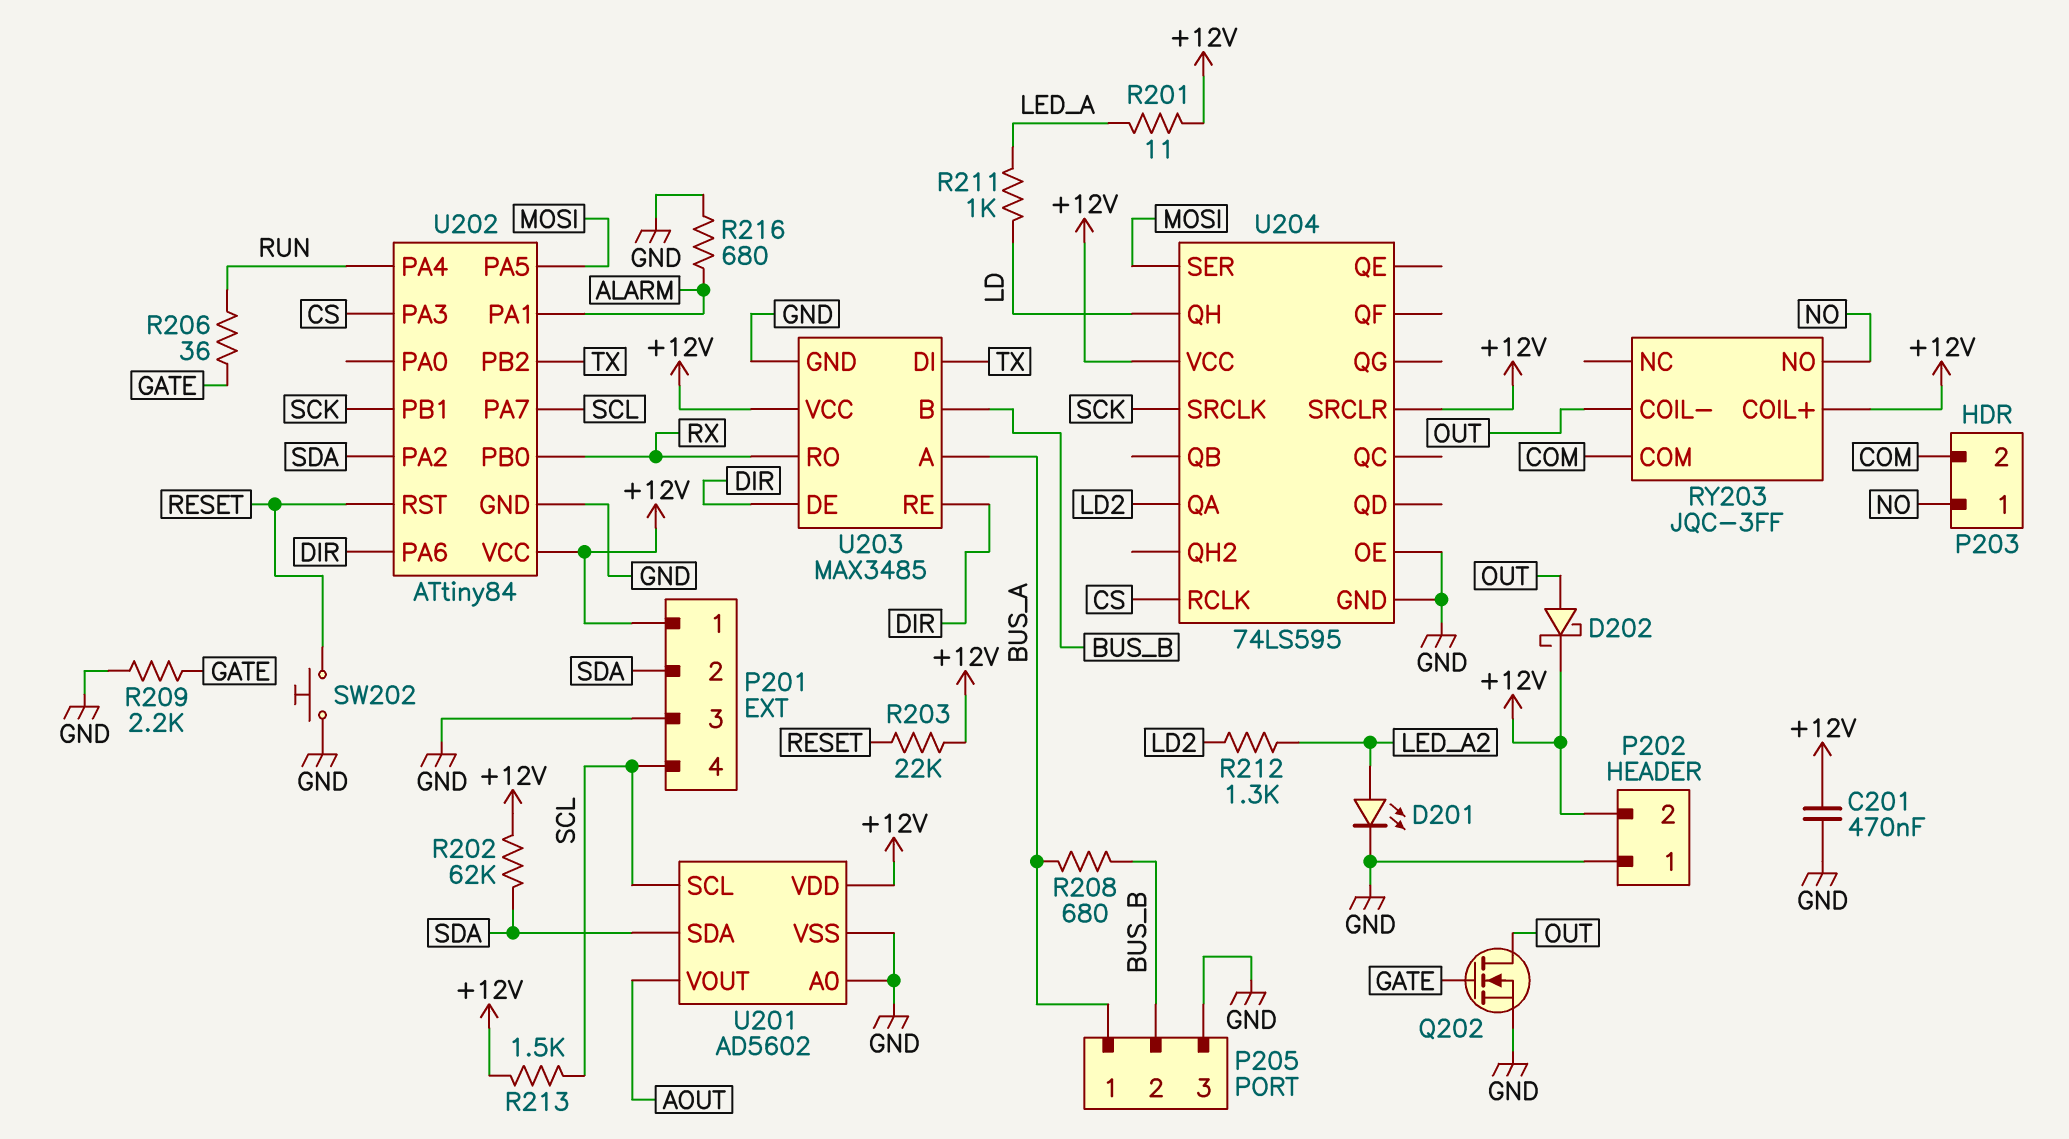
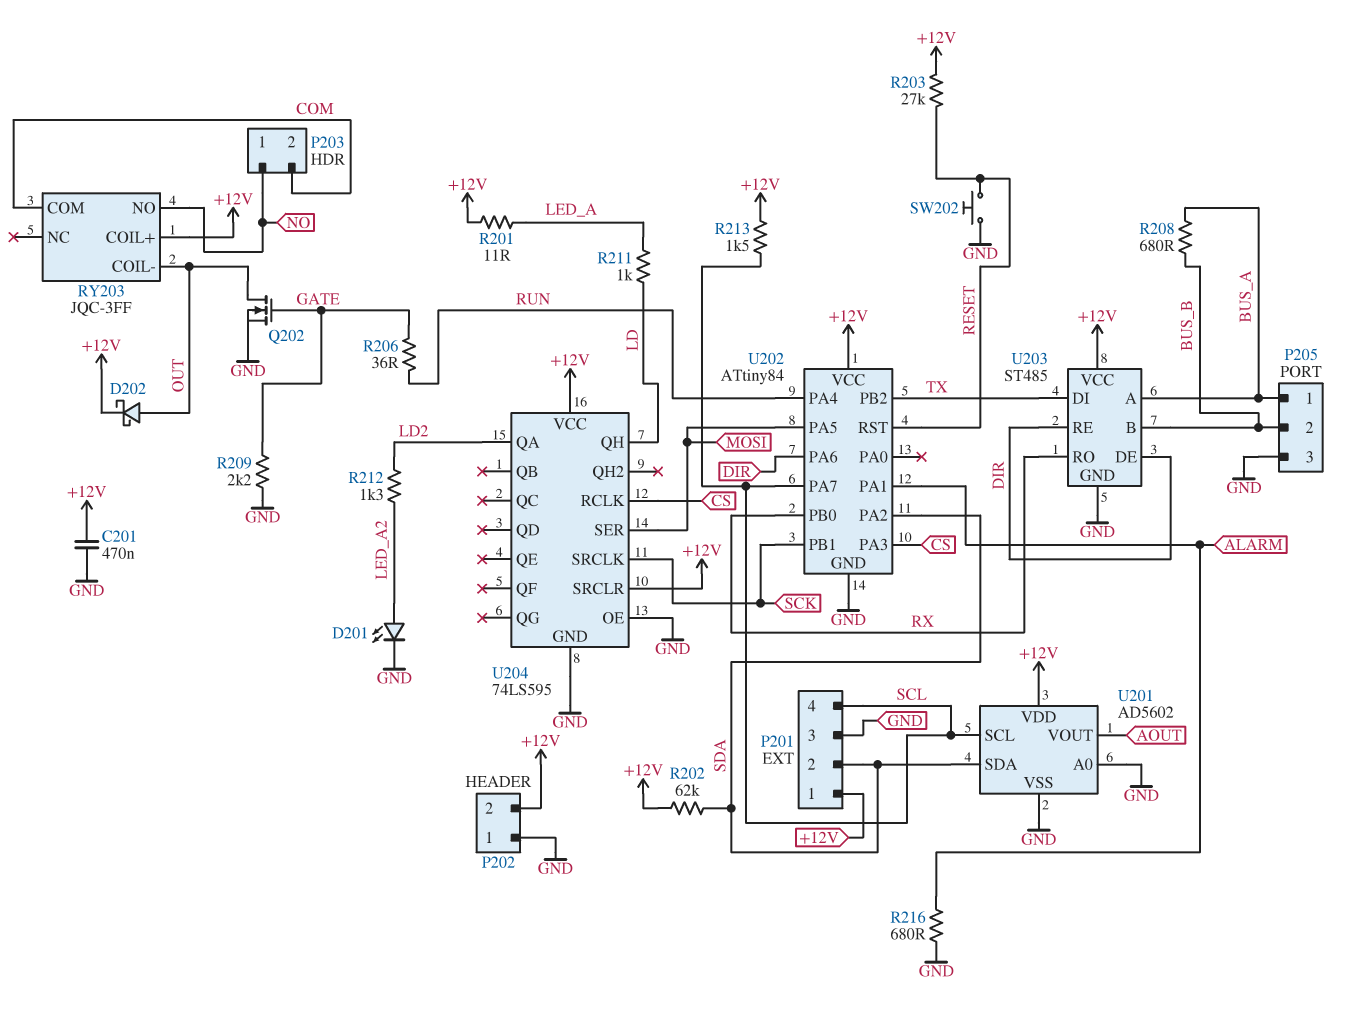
R203: 22k (+12V, RESET) -> 27k (+12V, RESET)
U203: MAX3485 -> ST485

